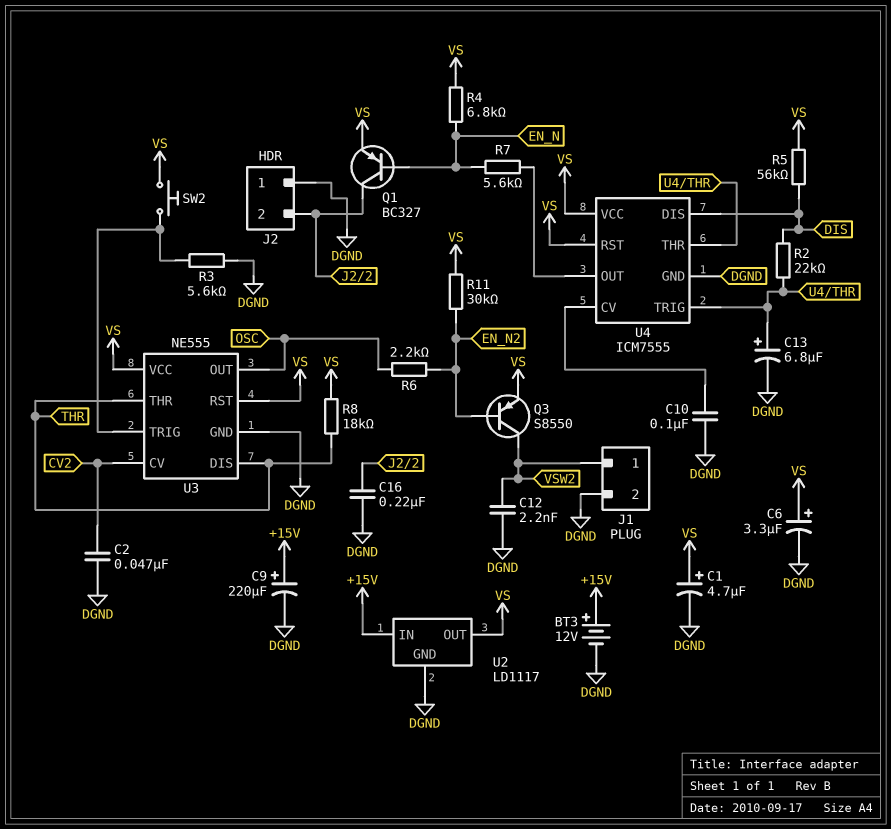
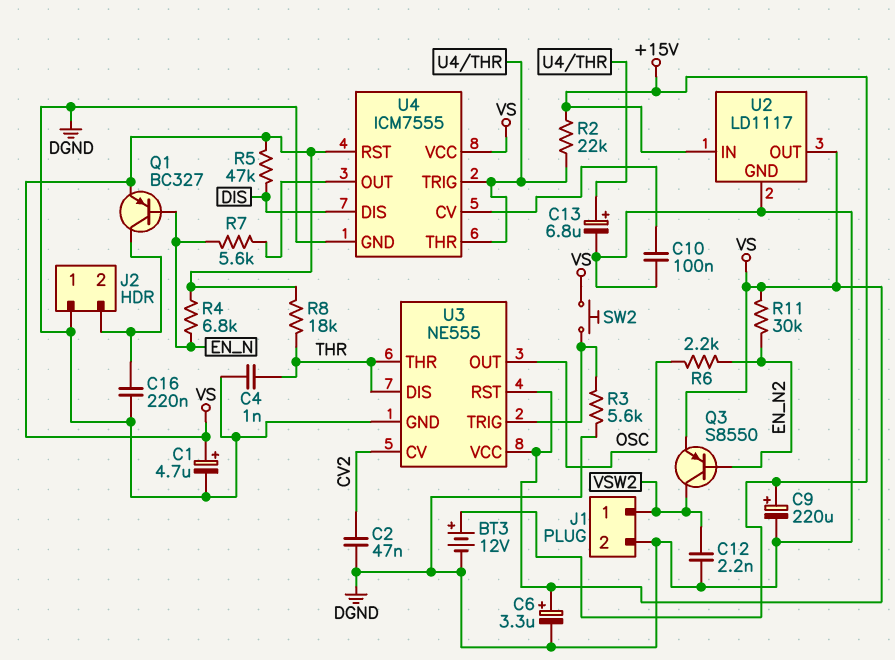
C4: none -> 1nF (DGND, THR)
R2: 22k (DIS, U4/THR) -> 22k (+15V, U4/THR)
R5: 56k (DIS, VS) -> 47k (DIS, VS)

